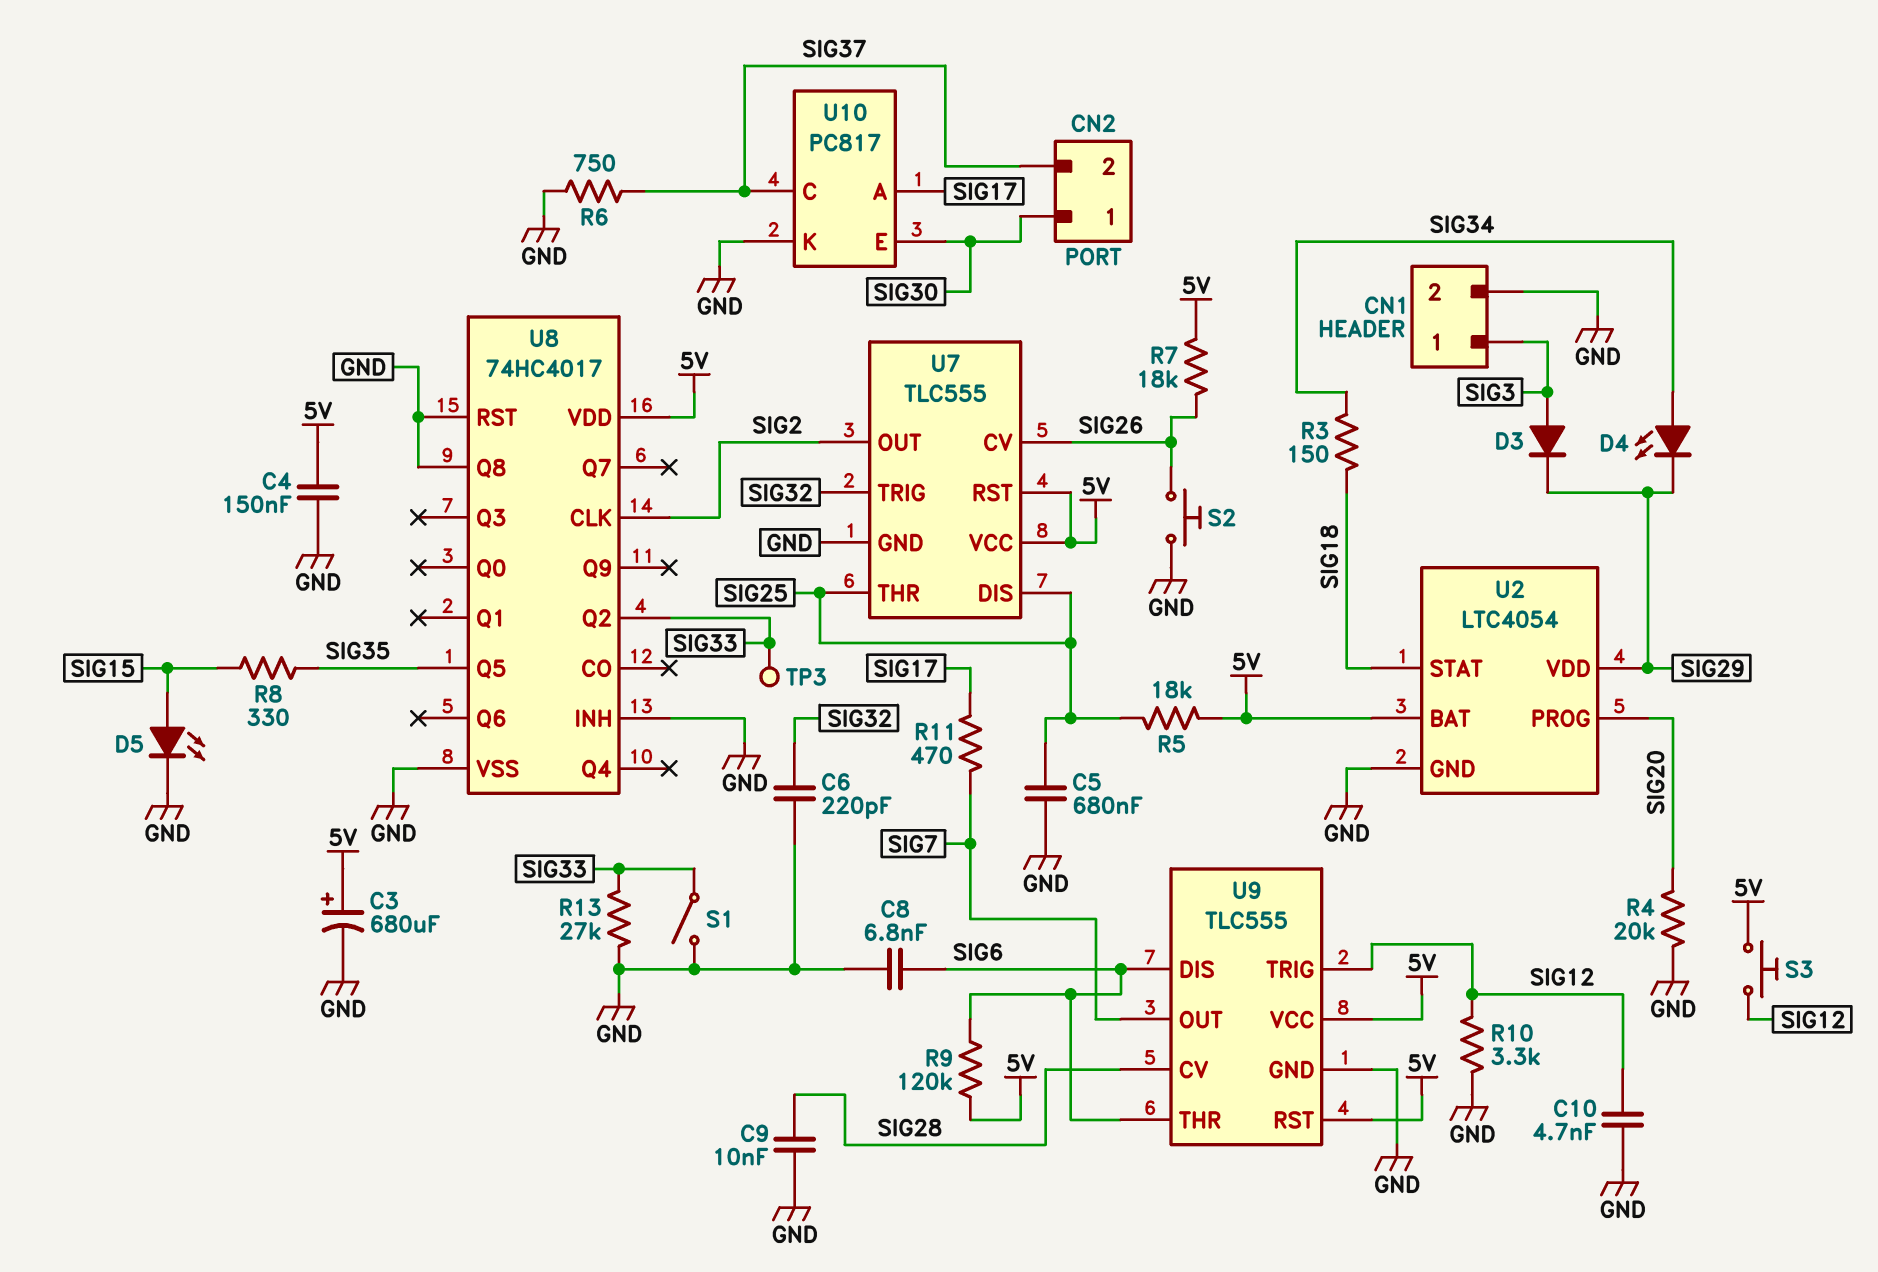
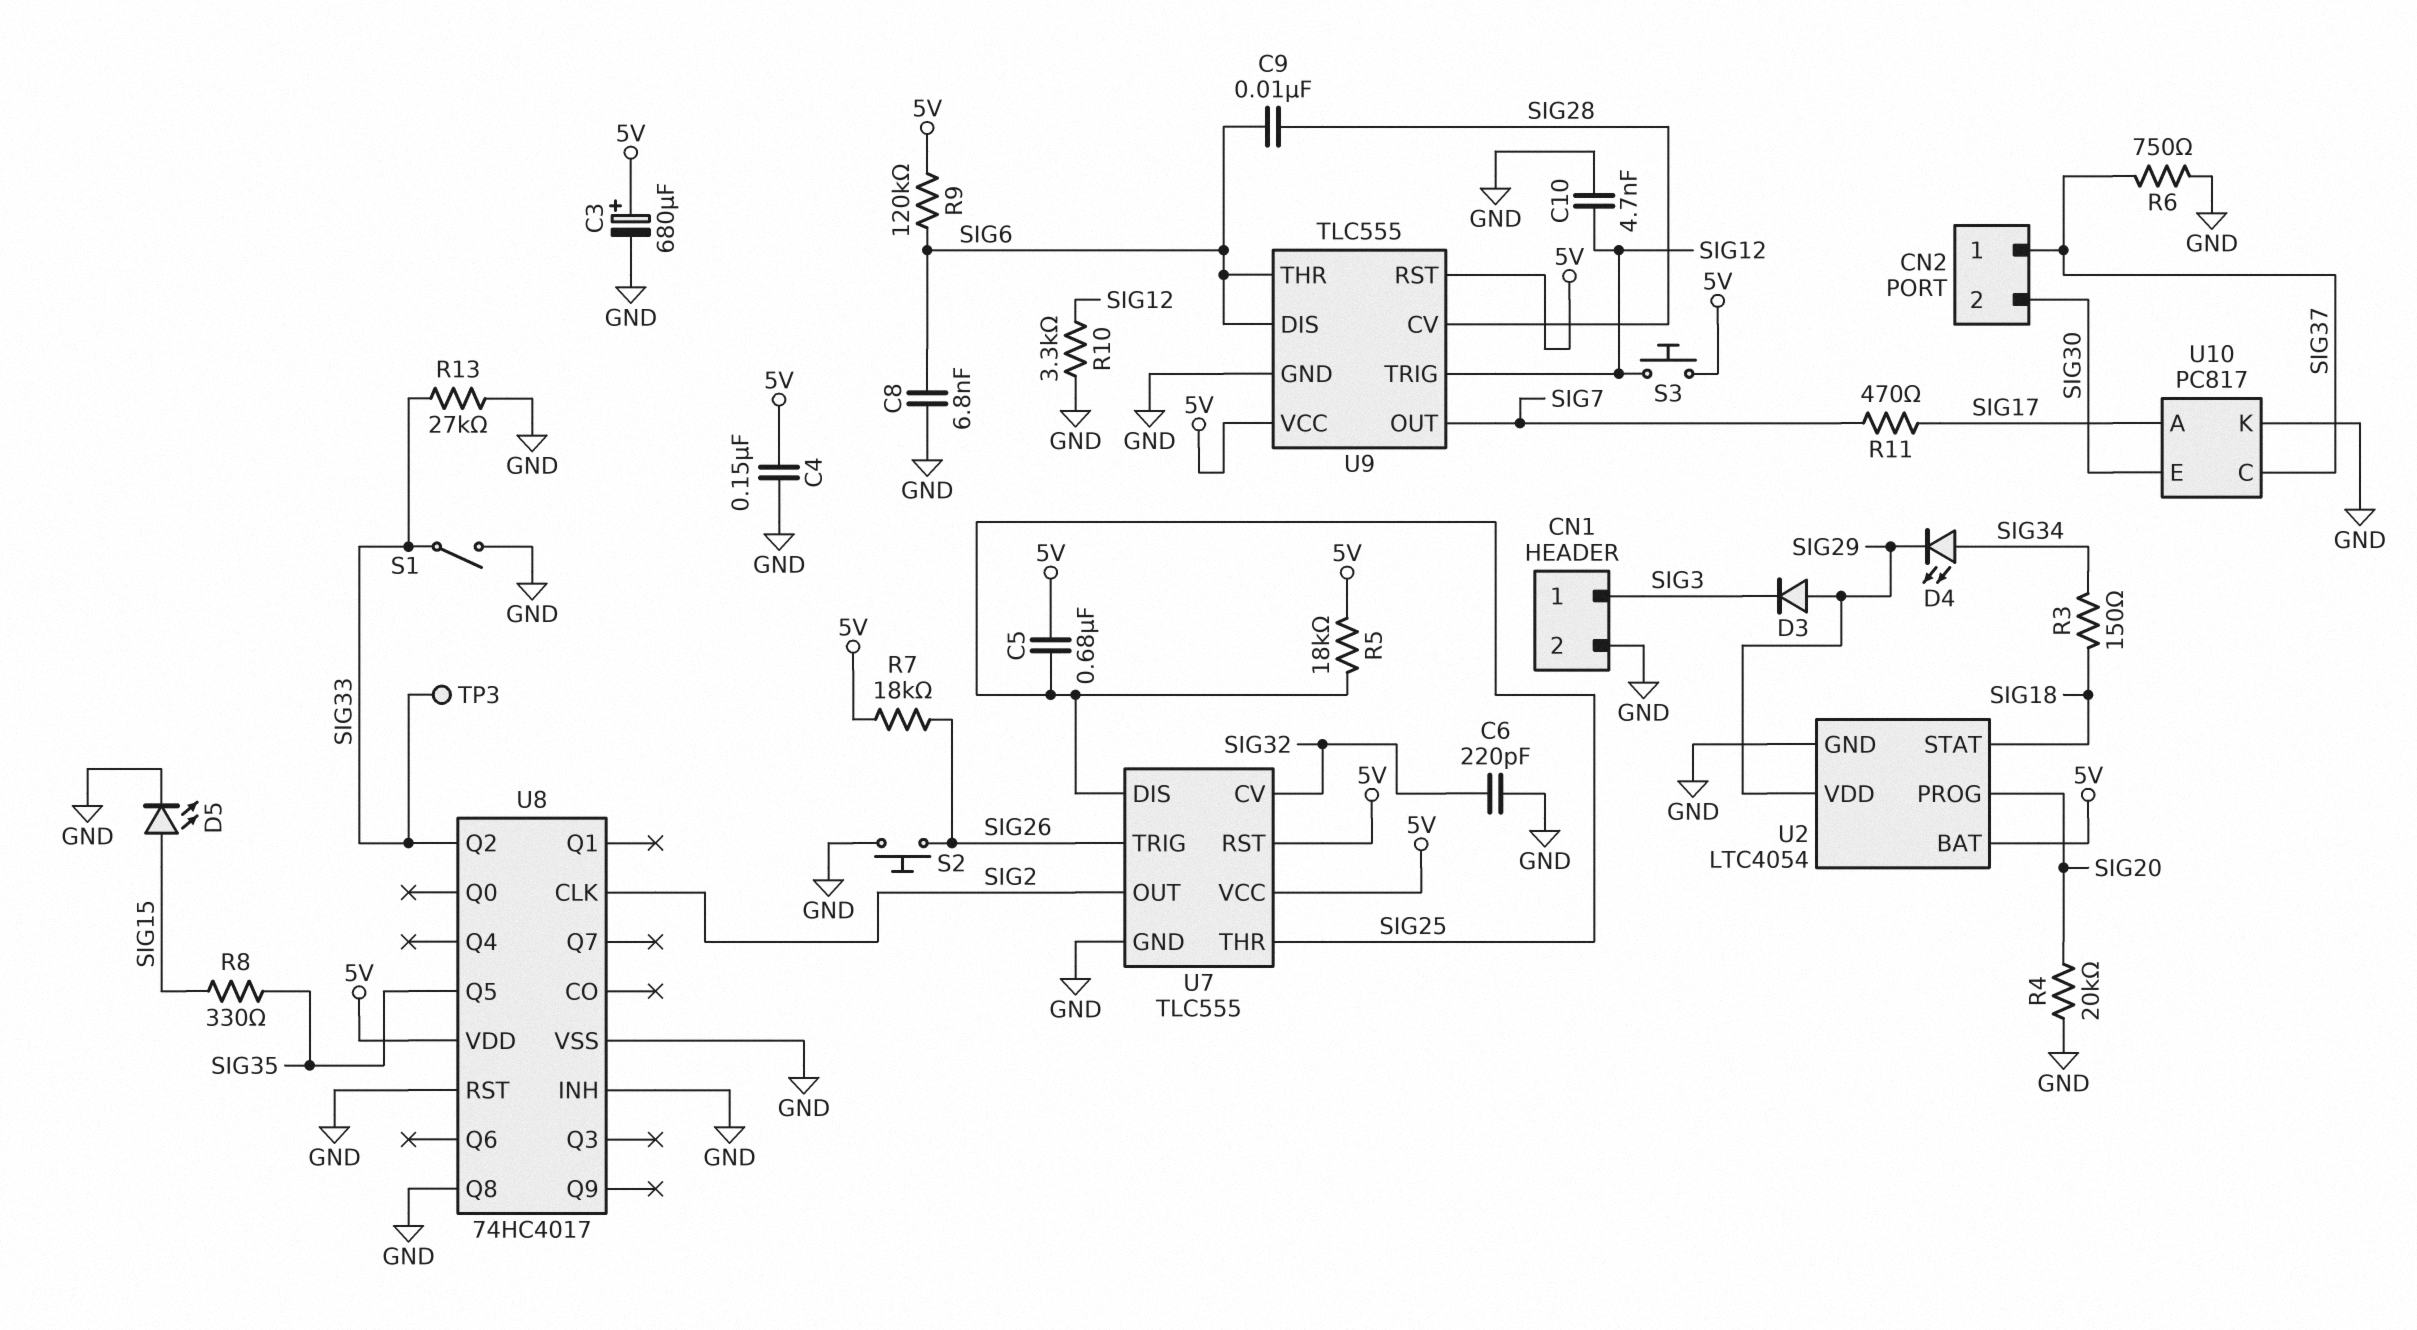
C5: 680nF (GND, SIG25) -> 680nF (5V, SIG25)
C9: 10nF (GND, SIG28) -> 10nF (SIG6, SIG28)
CN2 pin 1: SIG30 -> SIG37
CN2 pin 2: SIG37 -> SIG30
D3: diode (A SIG3, K SIG29) -> diode (A SIG29, K SIG3)
U7 pin CV: SIG26 -> SIG32
U7 pin TRIG: SIG32 -> SIG26

